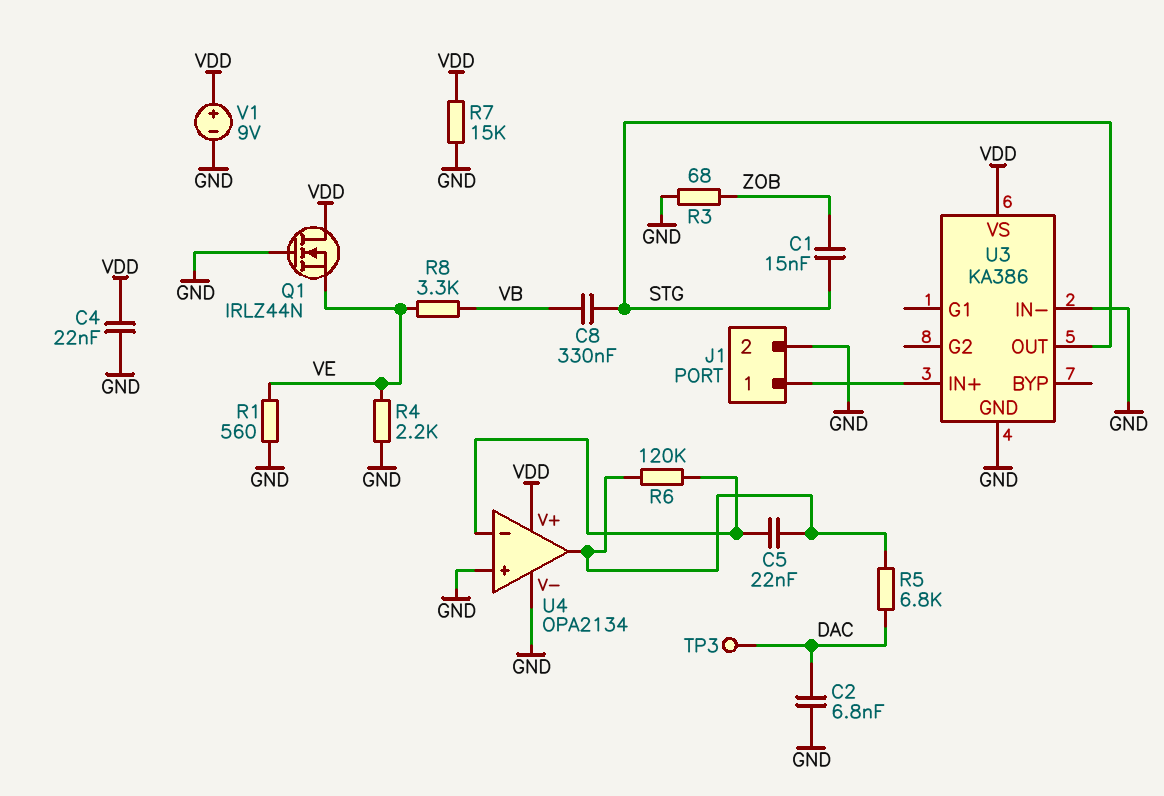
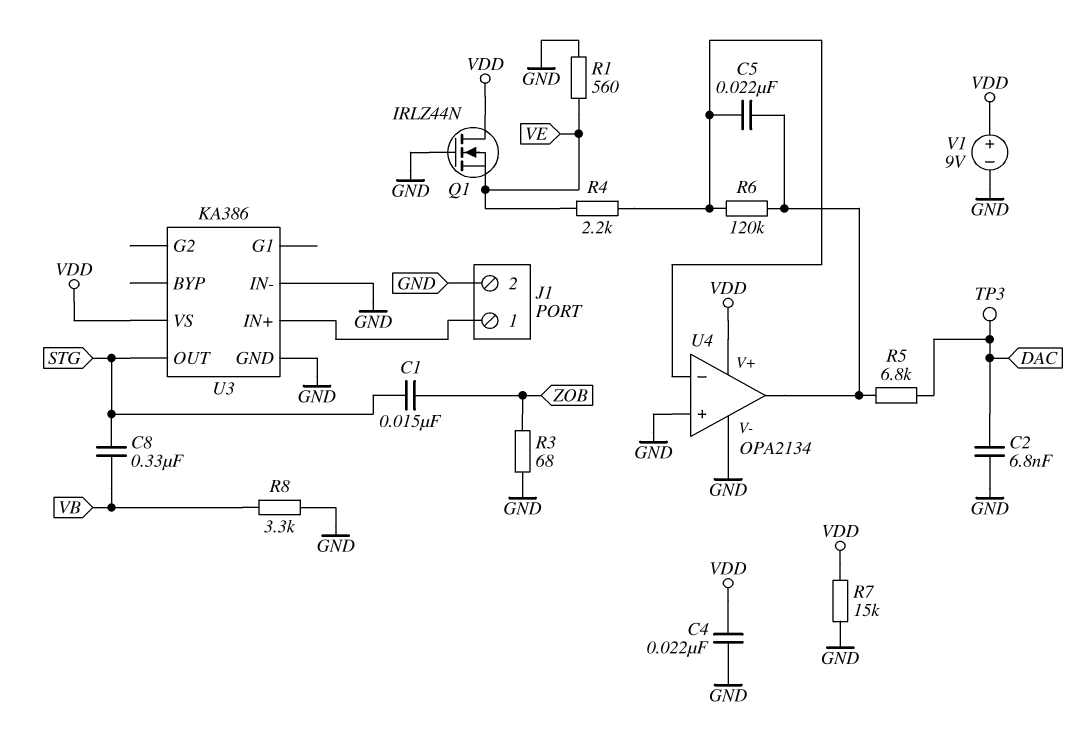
R4: 2.2k (GND, VE) -> 2.2k (U4/in-, VE)
R8: 3.3k (VB, VE) -> 3.3k (GND, VB)

